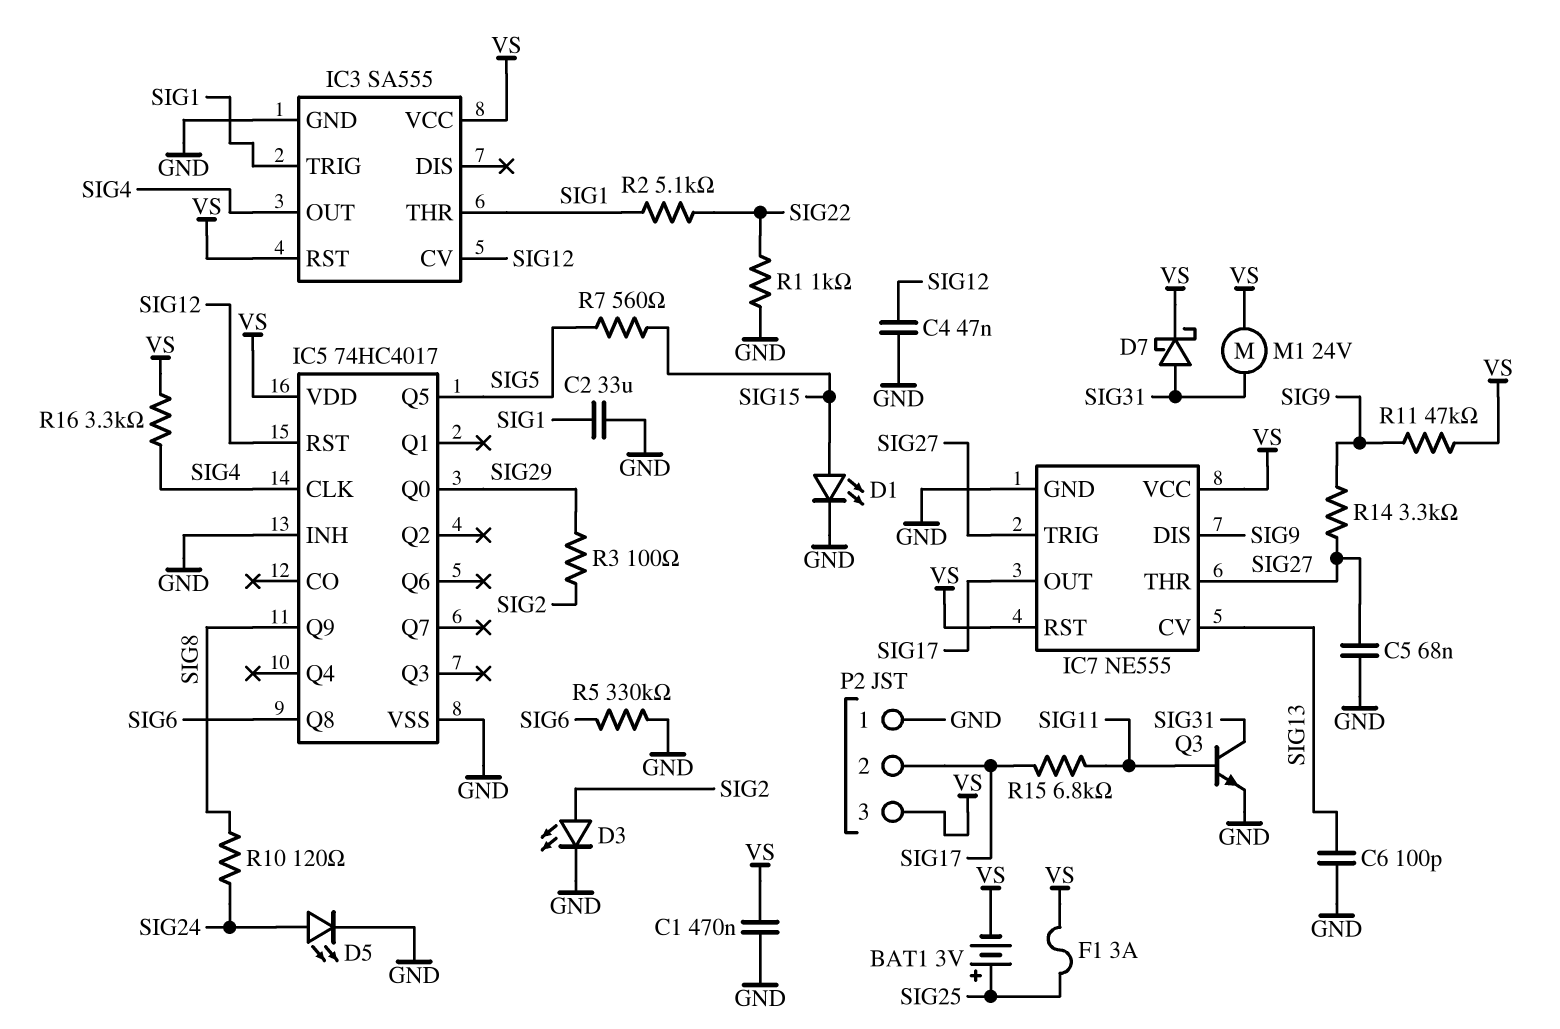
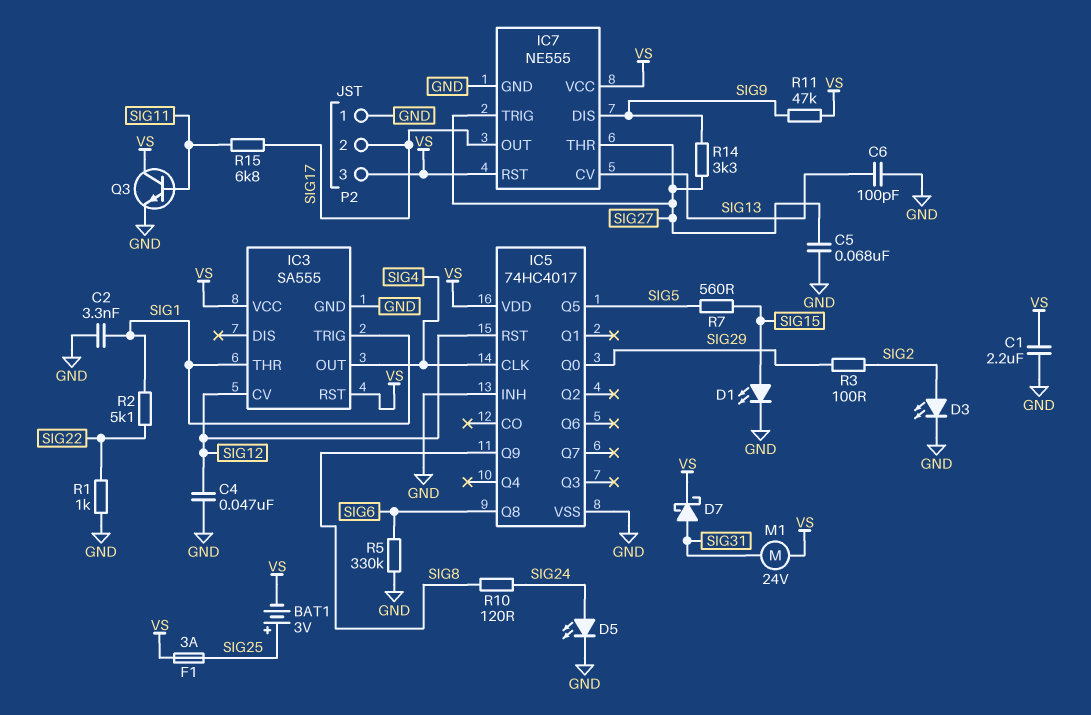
C1: 470nF (GND, VS) -> 2.2uF (GND, VS)
C2: 33uF (GND, SIG1) -> 3.3nF (GND, SIG1)
Q3: NPN (B SIG11, C SIG31, E GND) -> NPN (B SIG11, C VS, E GND)
R16: 3.3k (SIG4, VS) -> none

